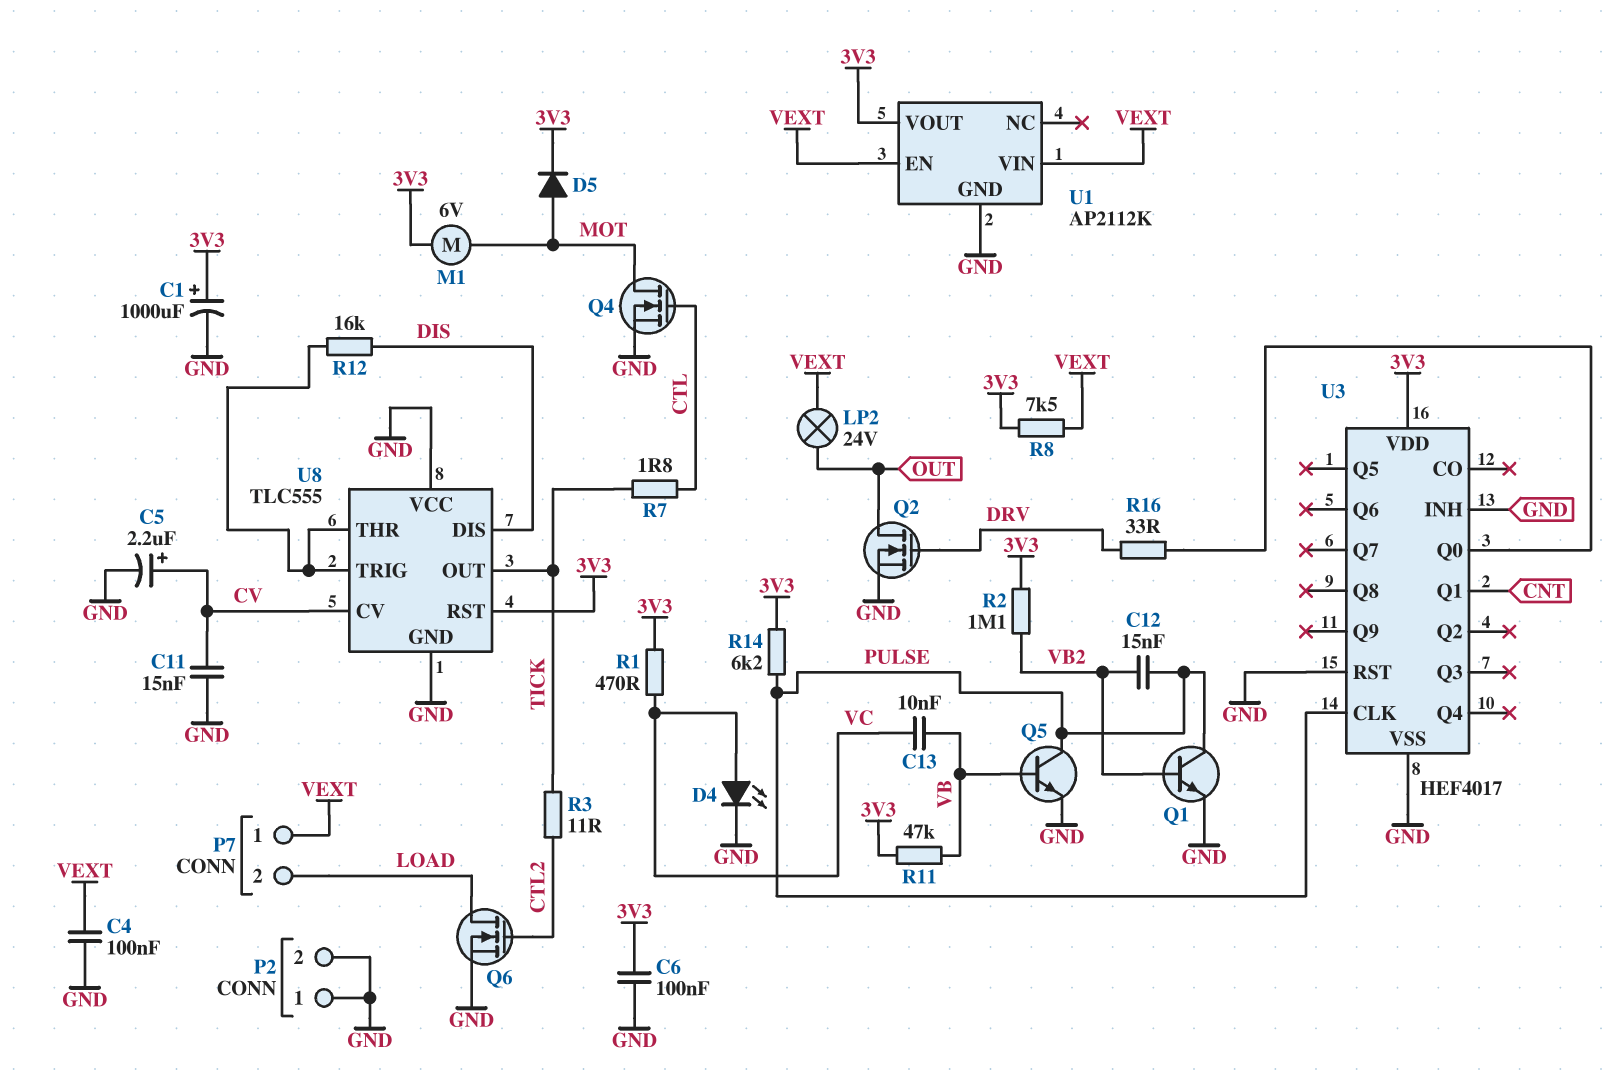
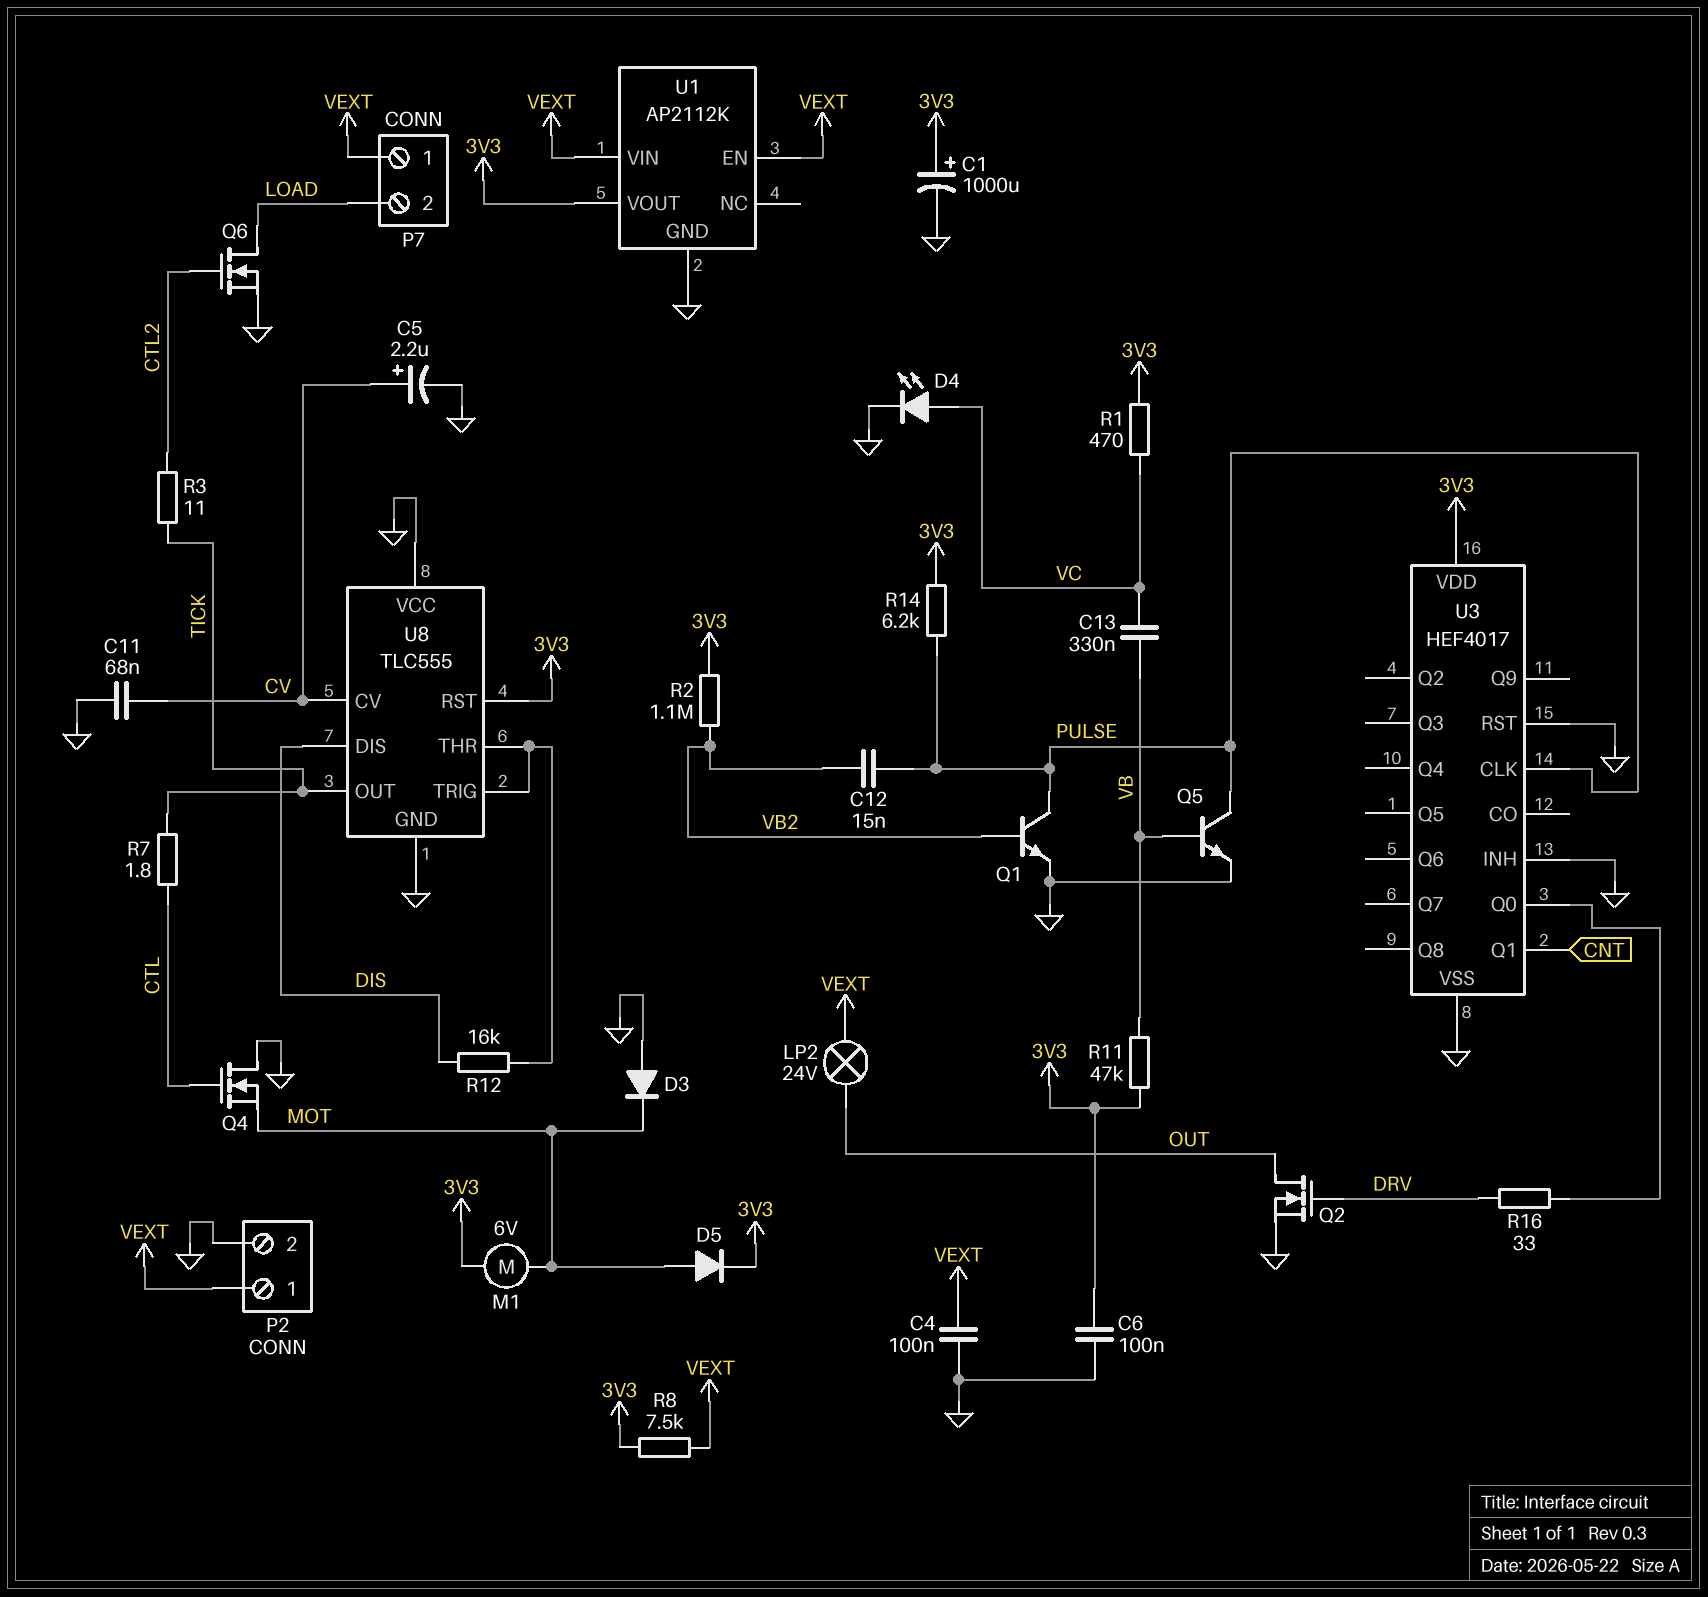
C11: 15nF (CV, GND) -> 68nF (CV, GND)
C13: 10nF (VB, VC) -> 330nF (VB, VC)
D3: none -> diode (A GND, K MOT)
P2 pin 1: GND -> VEXT
Q4: NMOS (G CTL, D MOT, S GND) -> NMOS (G CTL, D GND, S MOT)

